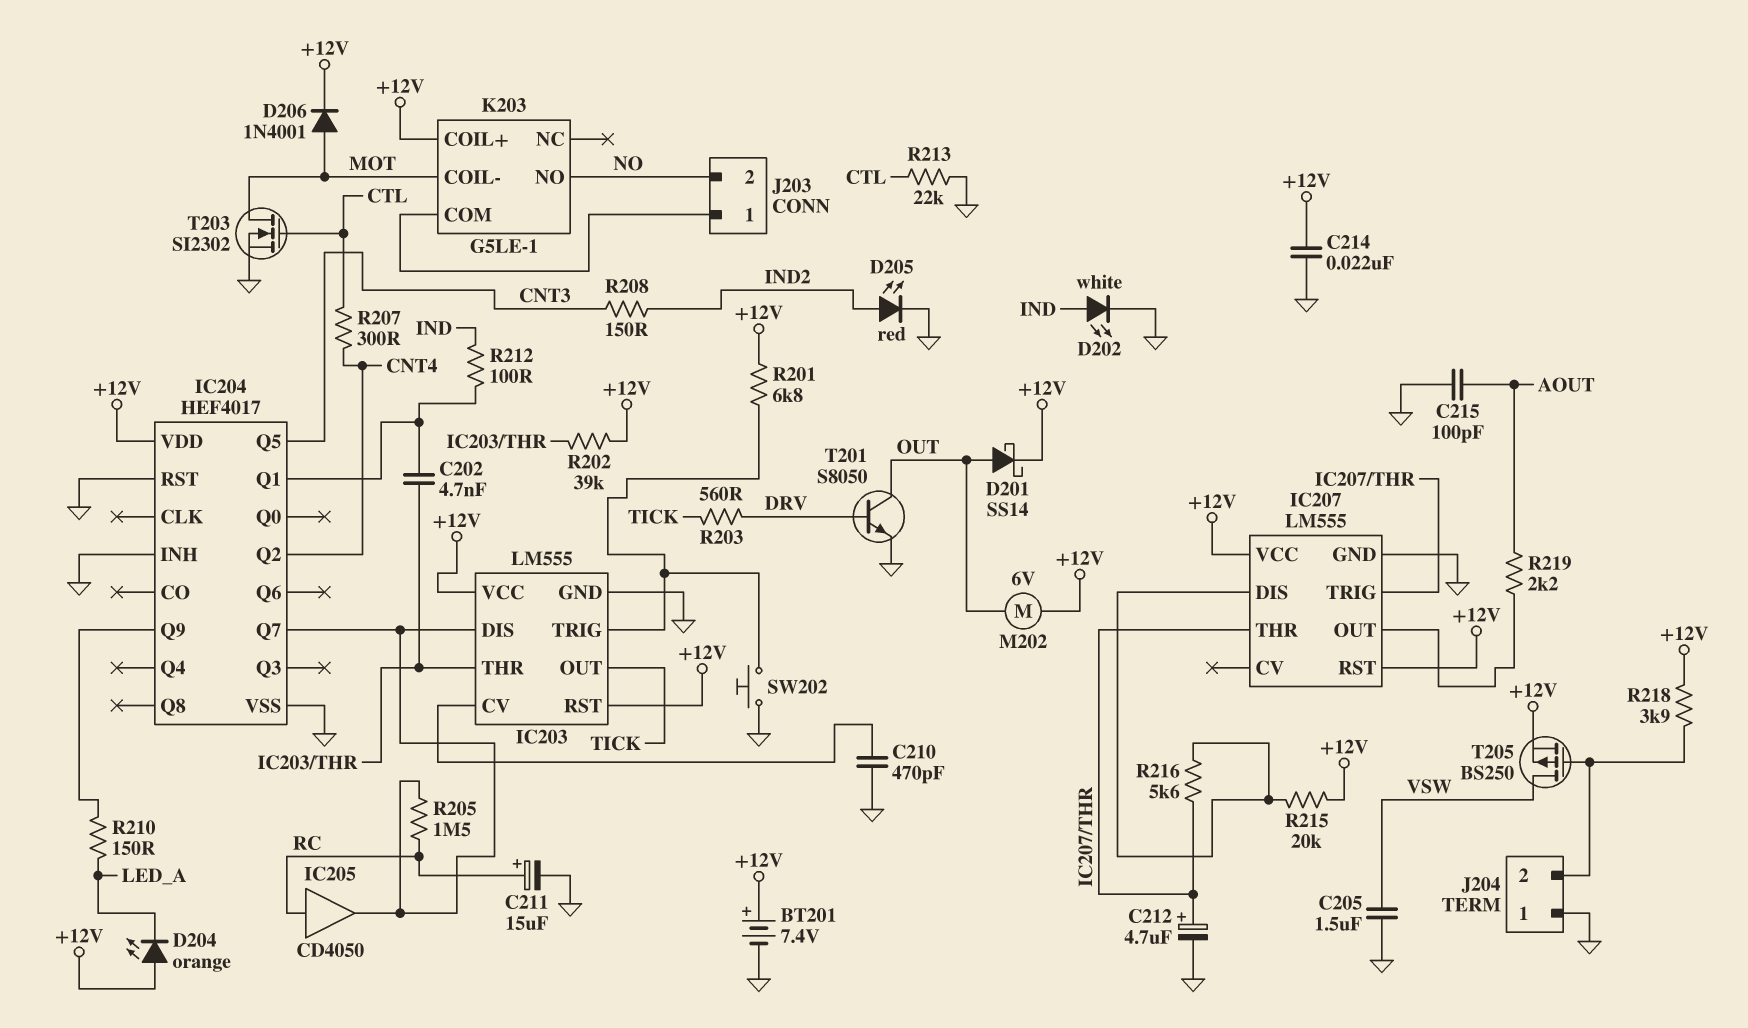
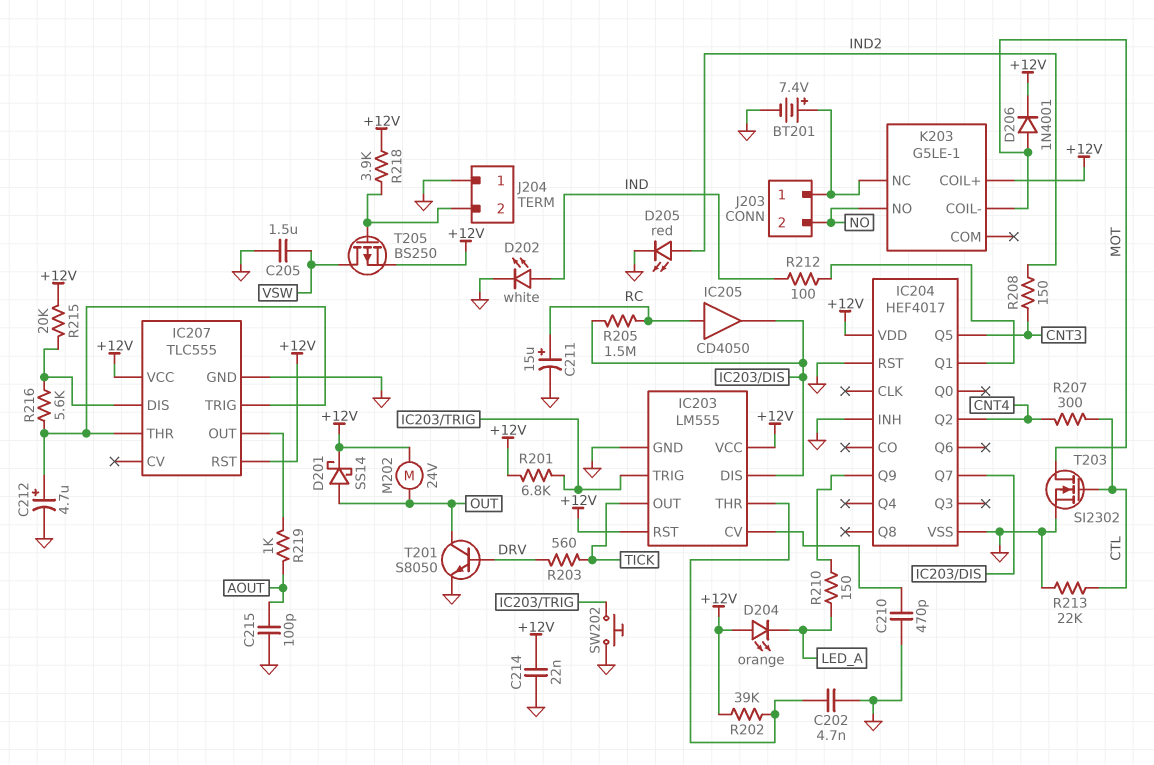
BT201: 7.4V (plus +12V, minus GND) -> 7.4V (plus J203/1, minus GND)
C202: 4.7nF (IC203/THR, IC204/Q1) -> 4.7nF (GND, IC203/THR)
IC207: LM555 -> TLC555
K203 pin COM: J203/1 -> none
K203 pin NC: none -> J203/1
M202: motor 6V (+12V, OUT) -> motor 24V (+12V, OUT)
R219: 2.2k (AOUT, IC207/OUT) -> 1k (AOUT, IC207/OUT)

